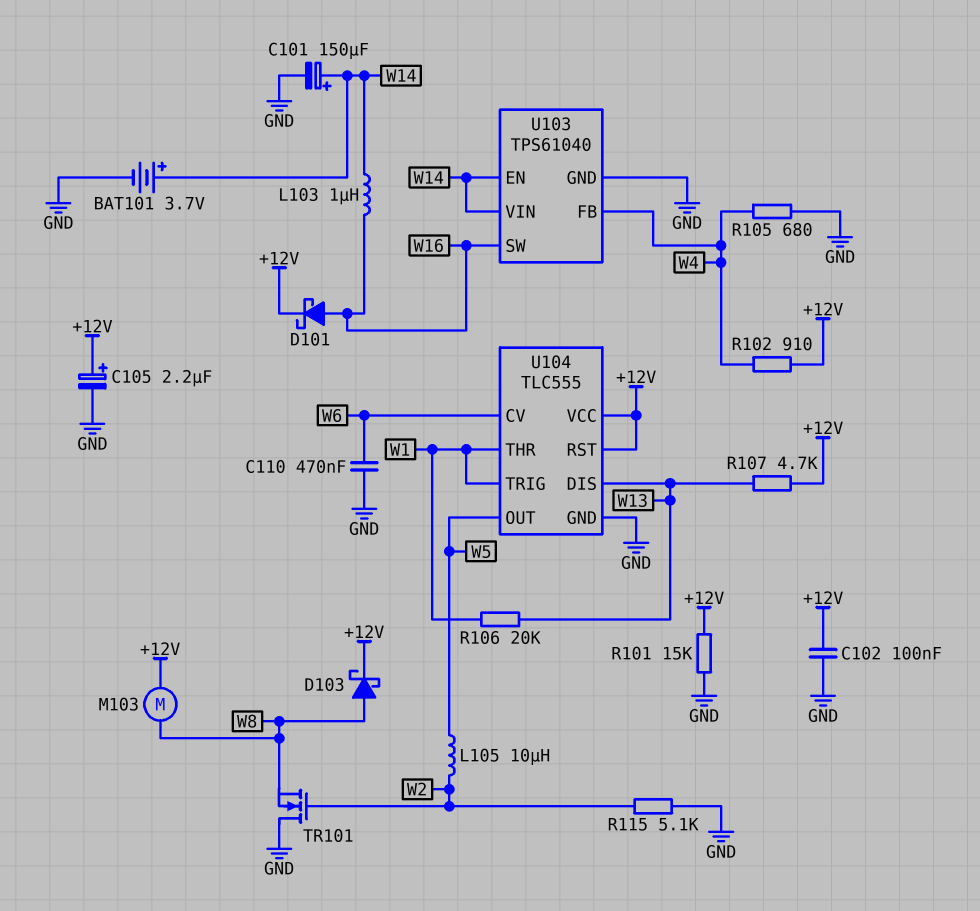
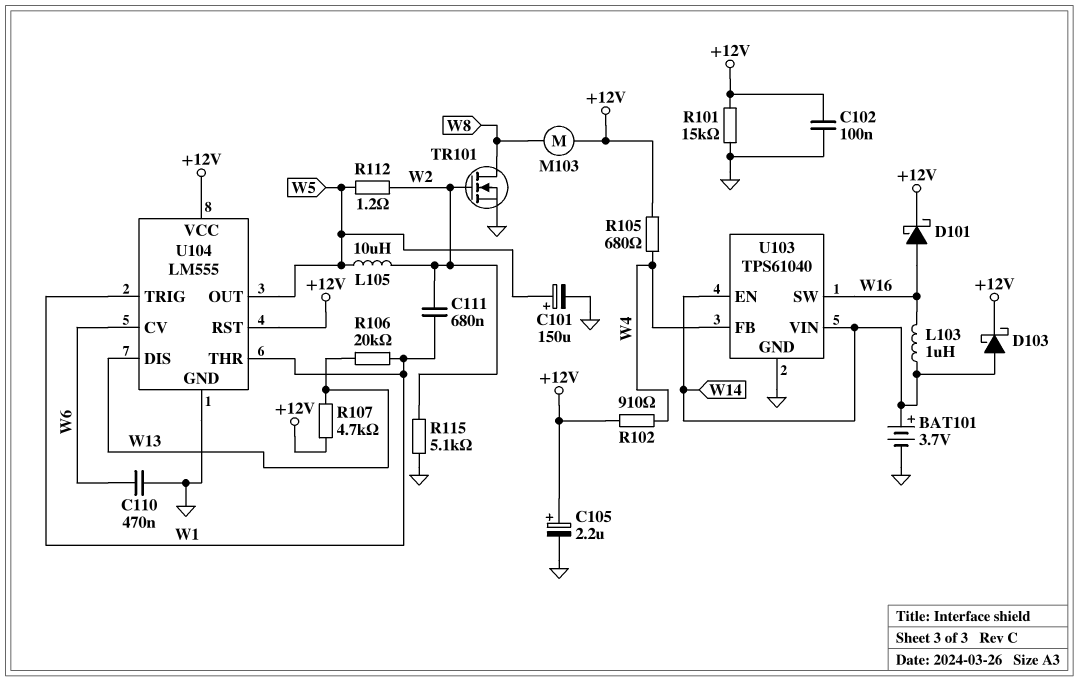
C101: 150uF (plus W14, minus GND) -> 150uF (plus W5, minus GND)
C111: none -> 680nF (W1, W2)
D103: schottky (A W8, K +12V) -> schottky (A W14, K +12V)
R105: 680 (GND, W4) -> 680 (+12V, W4)
R112: none -> 1.2 (W2, W5)
TR101: NMOS (G W2, D GND, S W8) -> NMOS (G W2, D W8, S GND)
U104: TLC555 -> LM555

